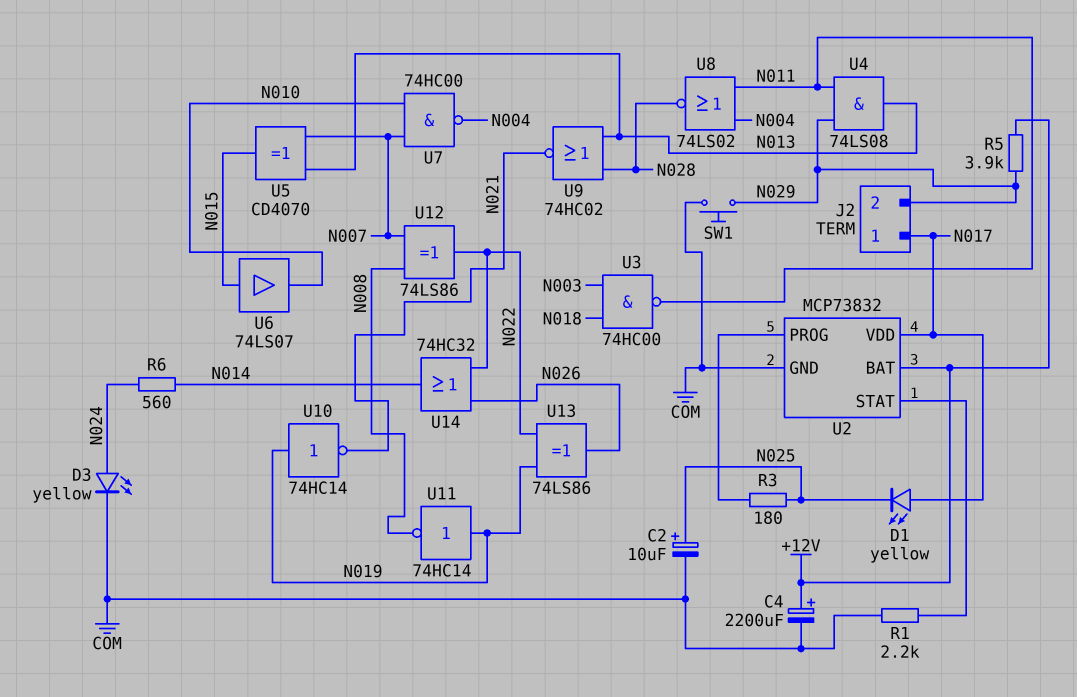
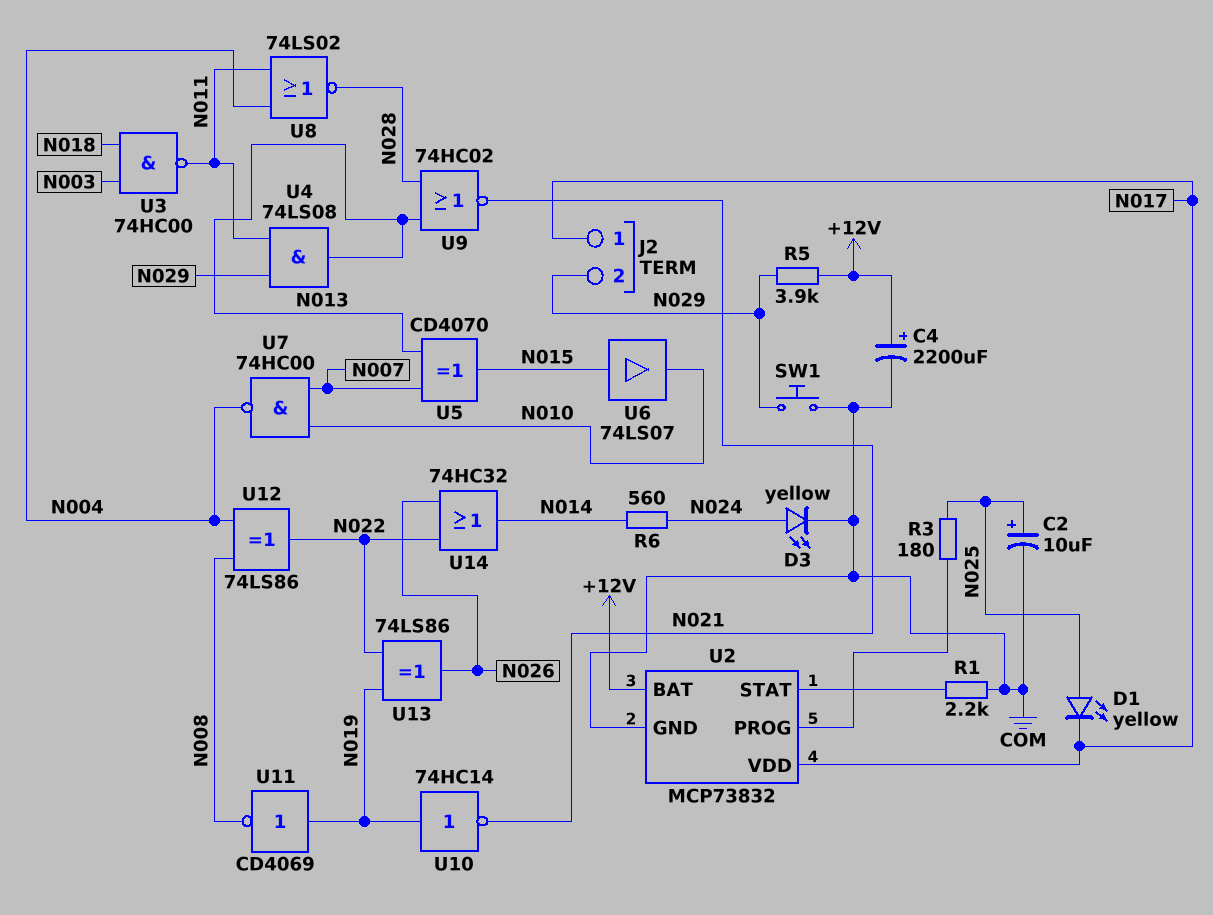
D1: LED yellow (A N017, K N025) -> LED yellow (A N025, K N017)
U11: NOT 74HC14 (in N019, out N008) -> NOT CD4069 (in N019, out N008)
U12: XOR 74LS86 (in N007, in N008, out N022) -> XOR 74LS86 (in N004, in N008, out N022)

